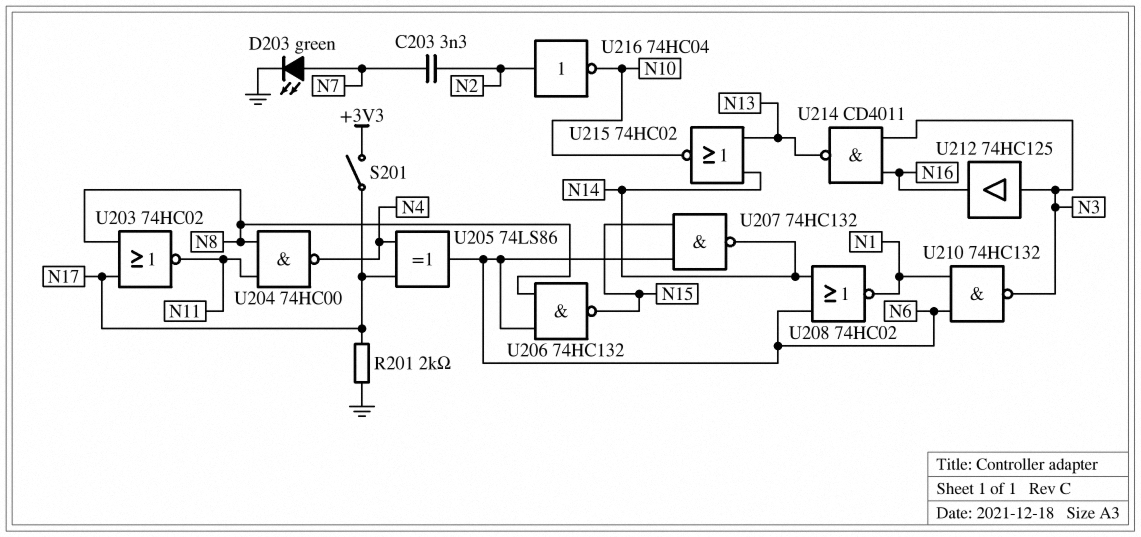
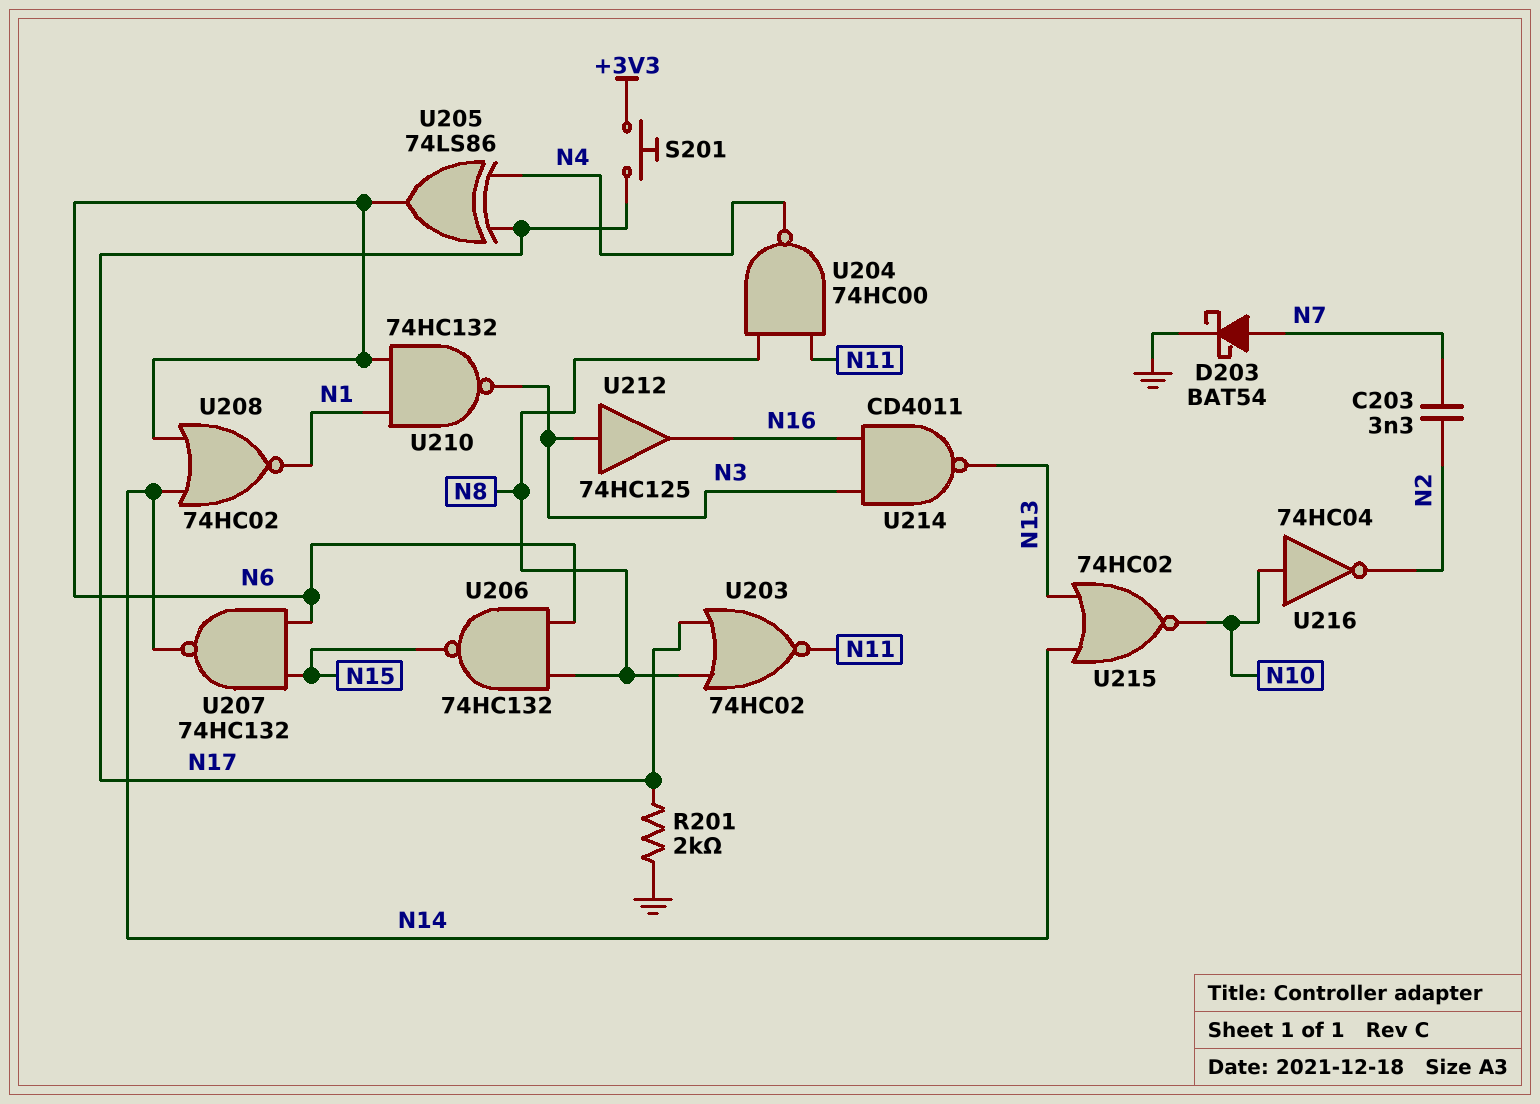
D203: LED green (A N7, K GND) -> schottky BAT54 (A N7, K GND)
S201: switch (+3V3, N17) -> button (+3V3, N17)
U216: NOT 74HC04 (in N2, out N10) -> NOT 74HC04 (in N10, out N2)

